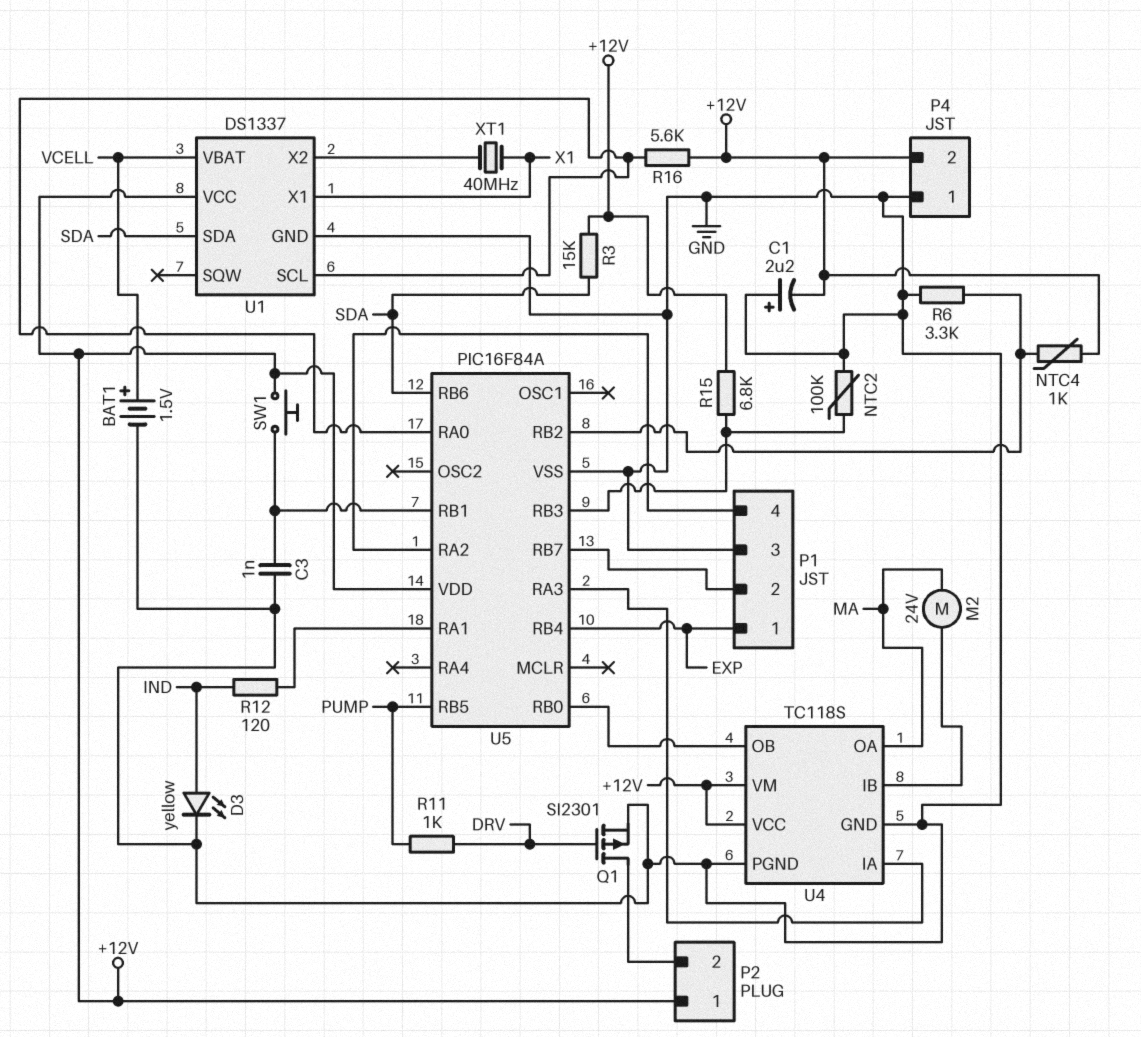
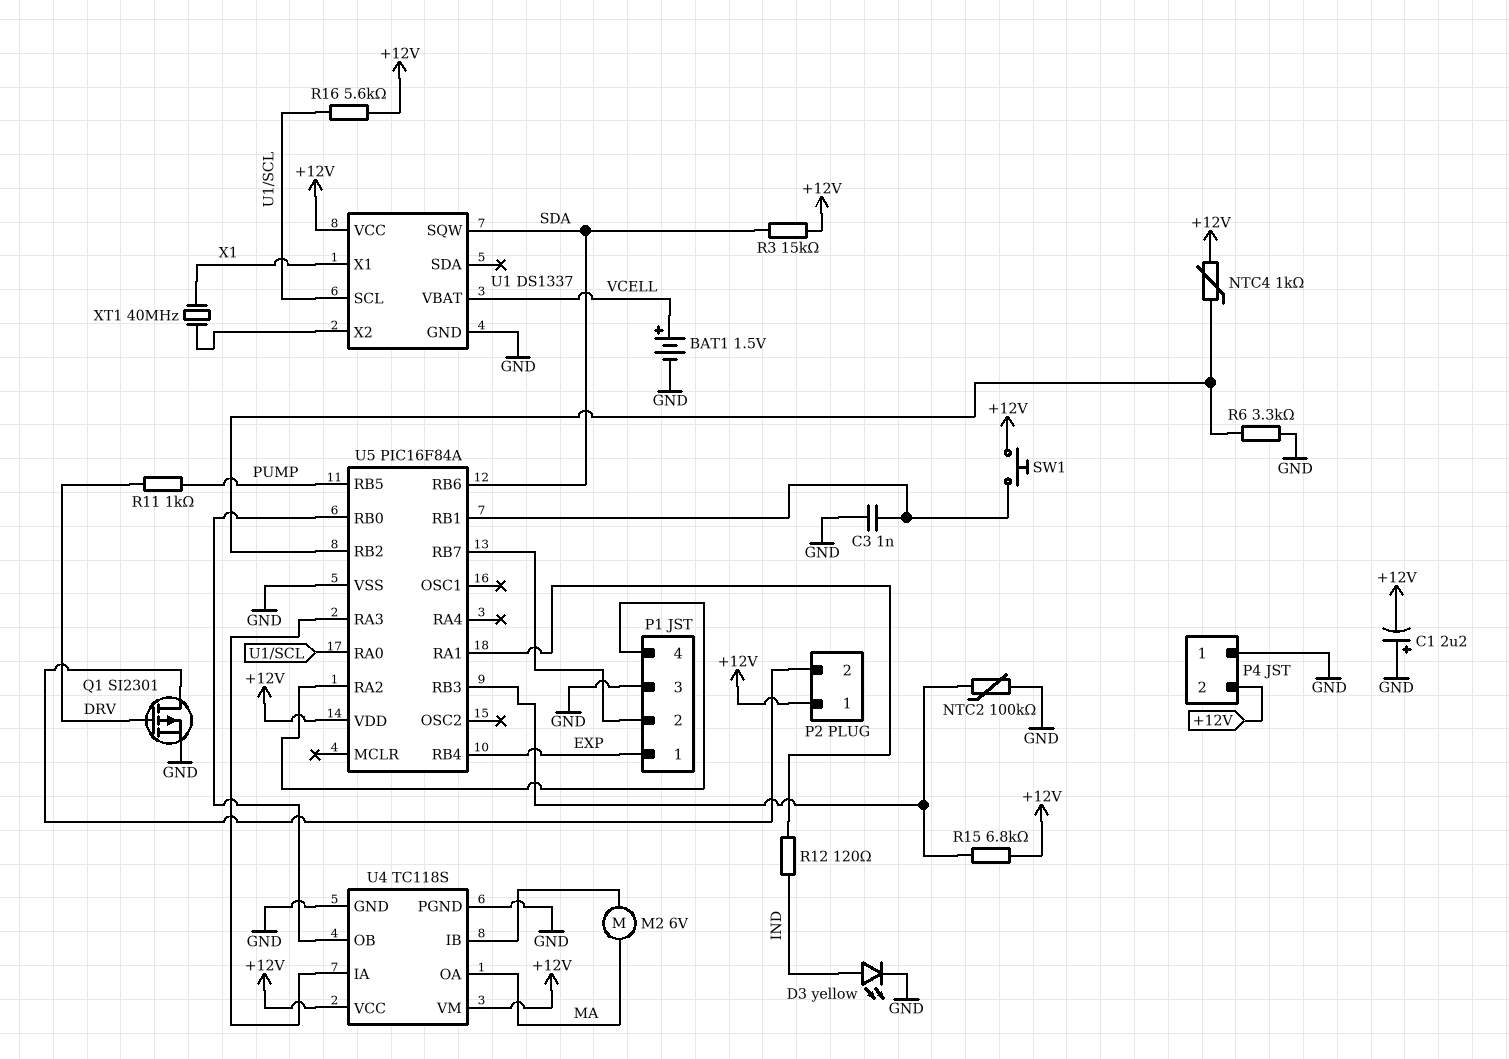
M2: motor 24V (MA, U4/IB) -> motor 6V (MA, U4/IB)
U1 pin SDA: SDA -> none
U1 pin SQW: none -> SDA

